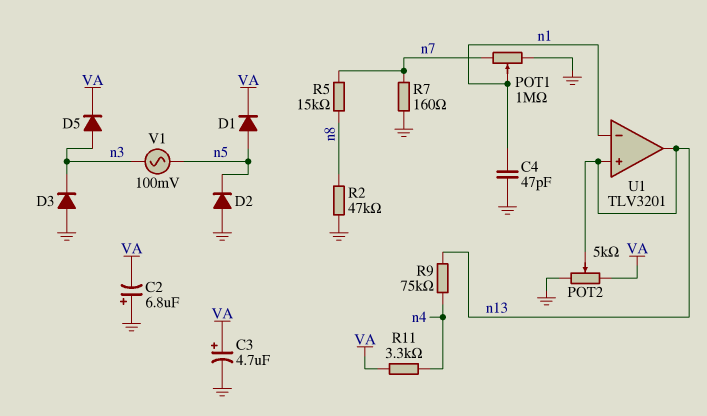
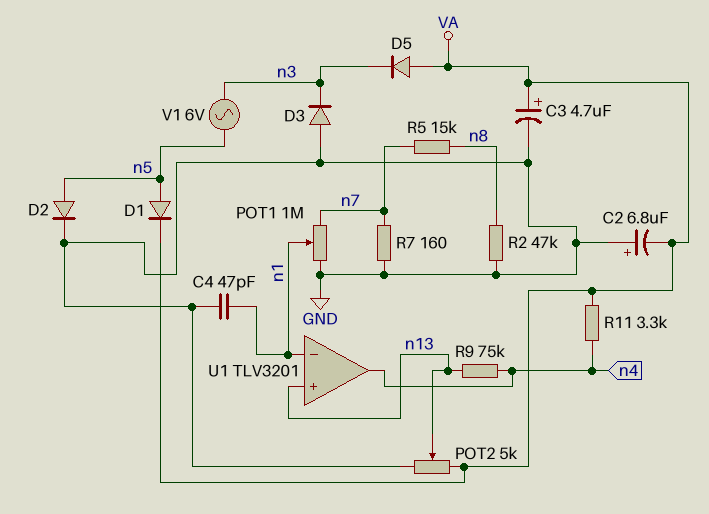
D2: diode (A GND, K n5) -> diode (A n5, K GND)
D5: diode (A n3, K VA) -> diode (A VA, K n3)
U1 pin out: n13 -> n4
V1: AC 100mV (n3, n5) -> AC 6V (n3, n5)

